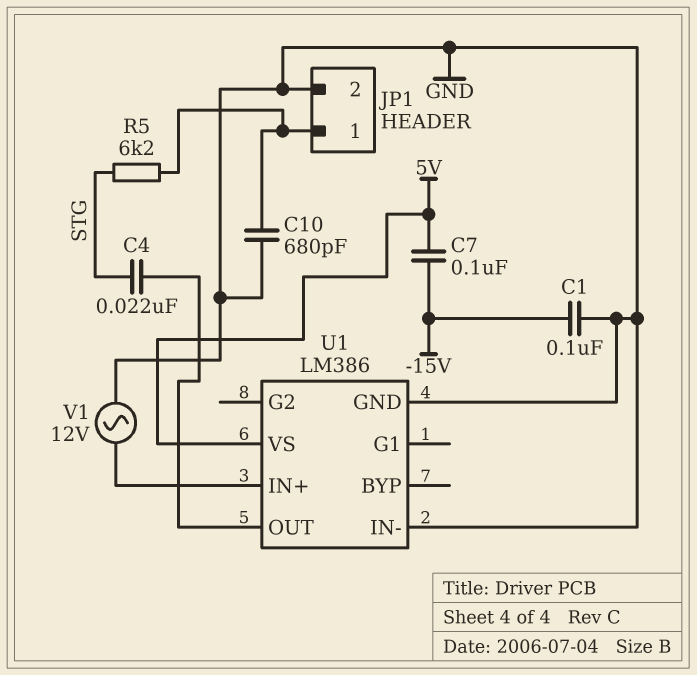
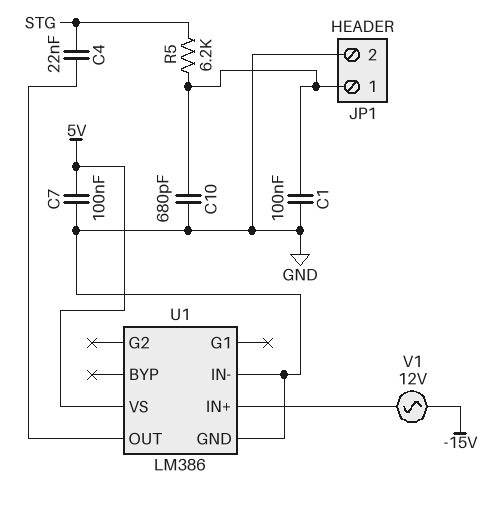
C1: 100nF (-15V, GND) -> 100nF (GND, JP1/1)
C7: 100nF (-15V, 5V) -> 100nF (5V, GND)
V1: AC 12V (GND, U1/IN+) -> AC 12V (-15V, U1/IN+)

